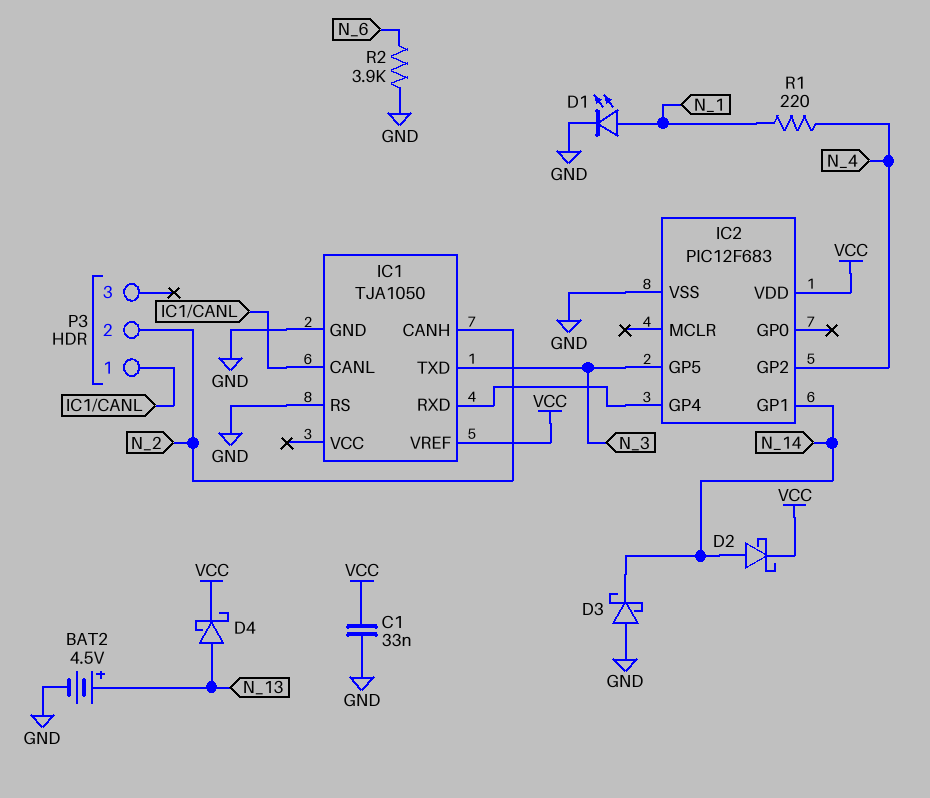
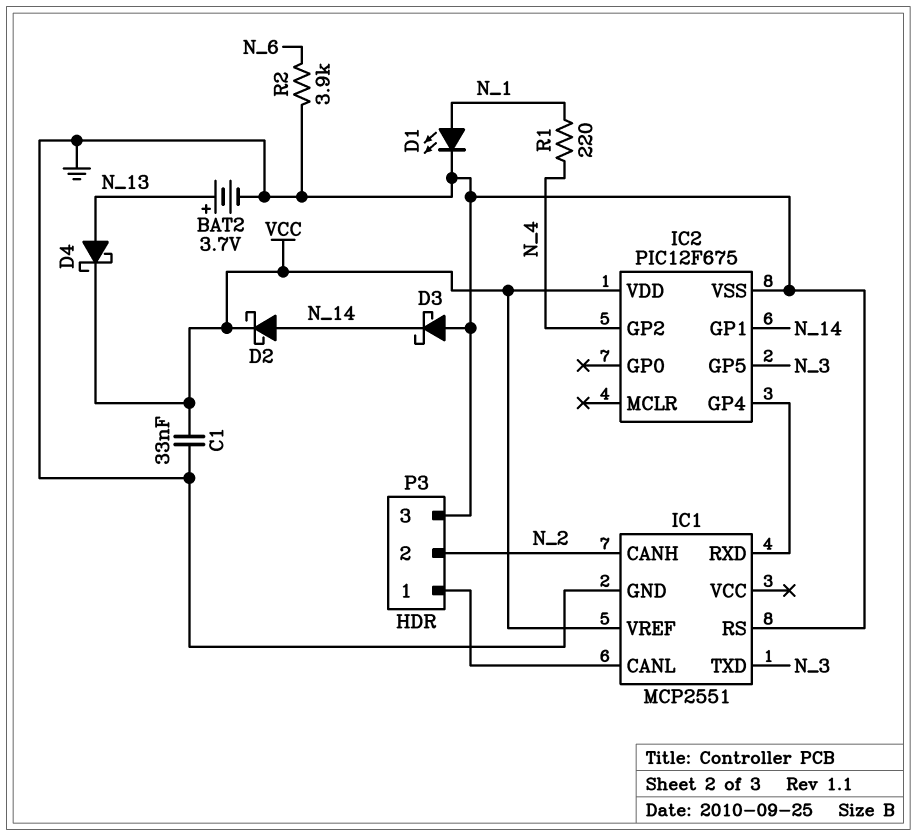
BAT2: 4.5V (plus N_13, minus GND) -> 3.7V (plus N_13, minus GND)
IC1: TJA1050 -> MCP2551
IC2: PIC12F683 -> PIC12F675
P3 pin 3: none -> GND

